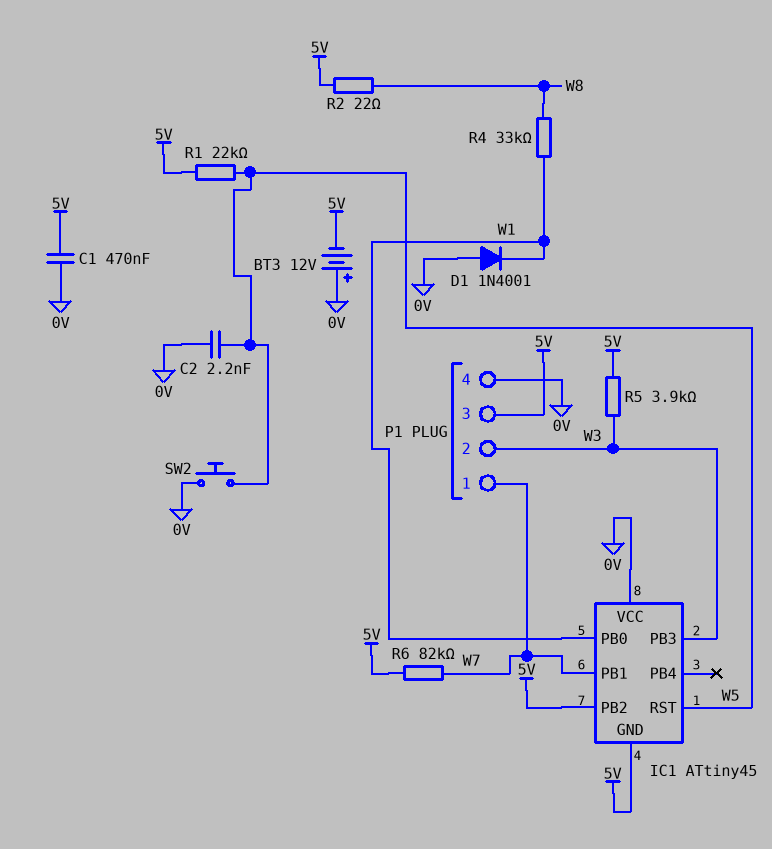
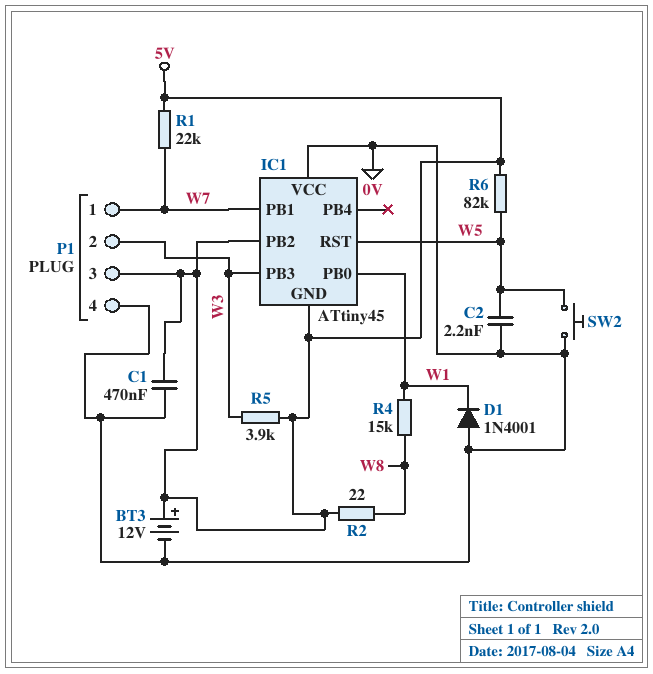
BT3: 12V (plus 0V, minus 5V) -> 12V (plus 5V, minus 0V)
R1: 22k (5V, W5) -> 22k (5V, W7)
R4: 33k (W1, W8) -> 15k (W1, W8)
R6: 82k (5V, W7) -> 82k (5V, W5)

